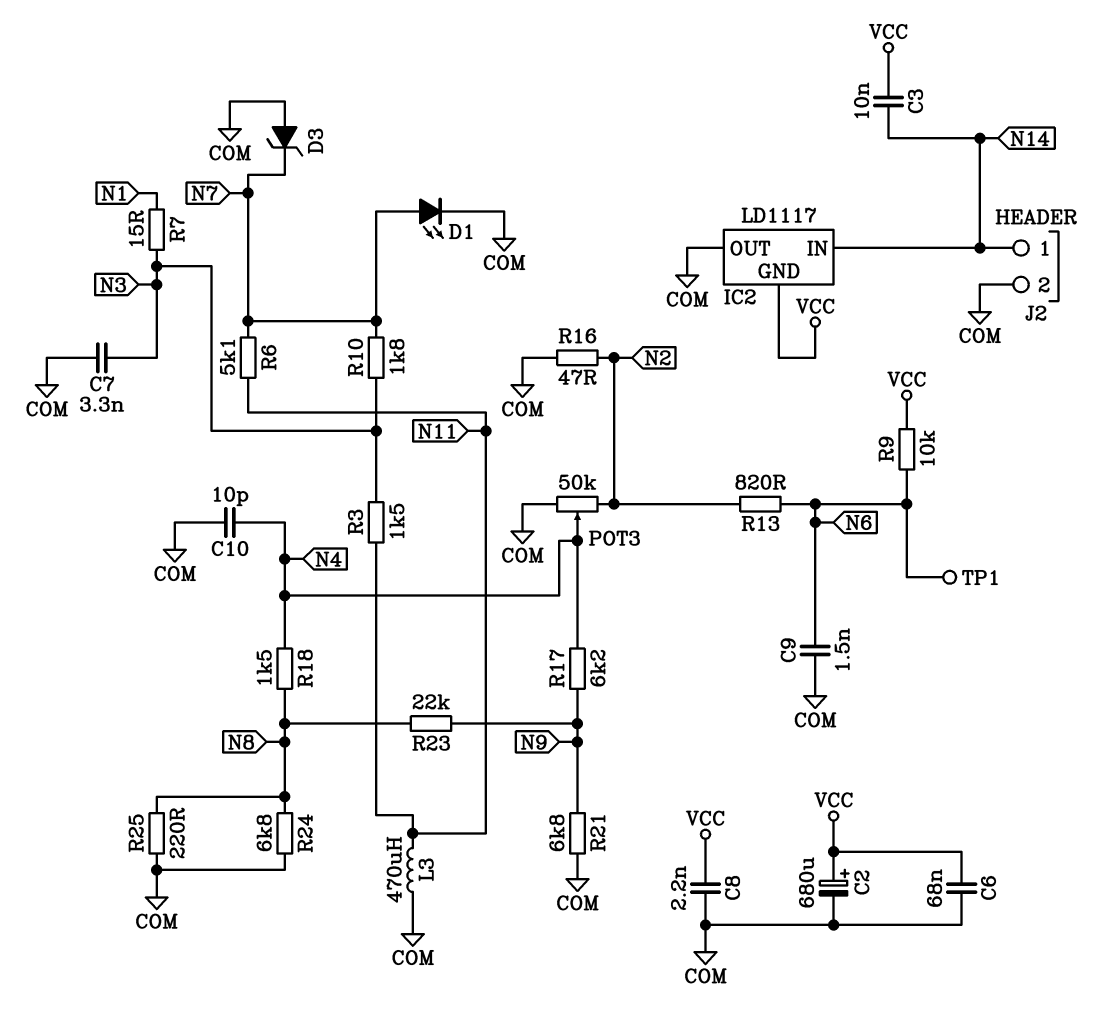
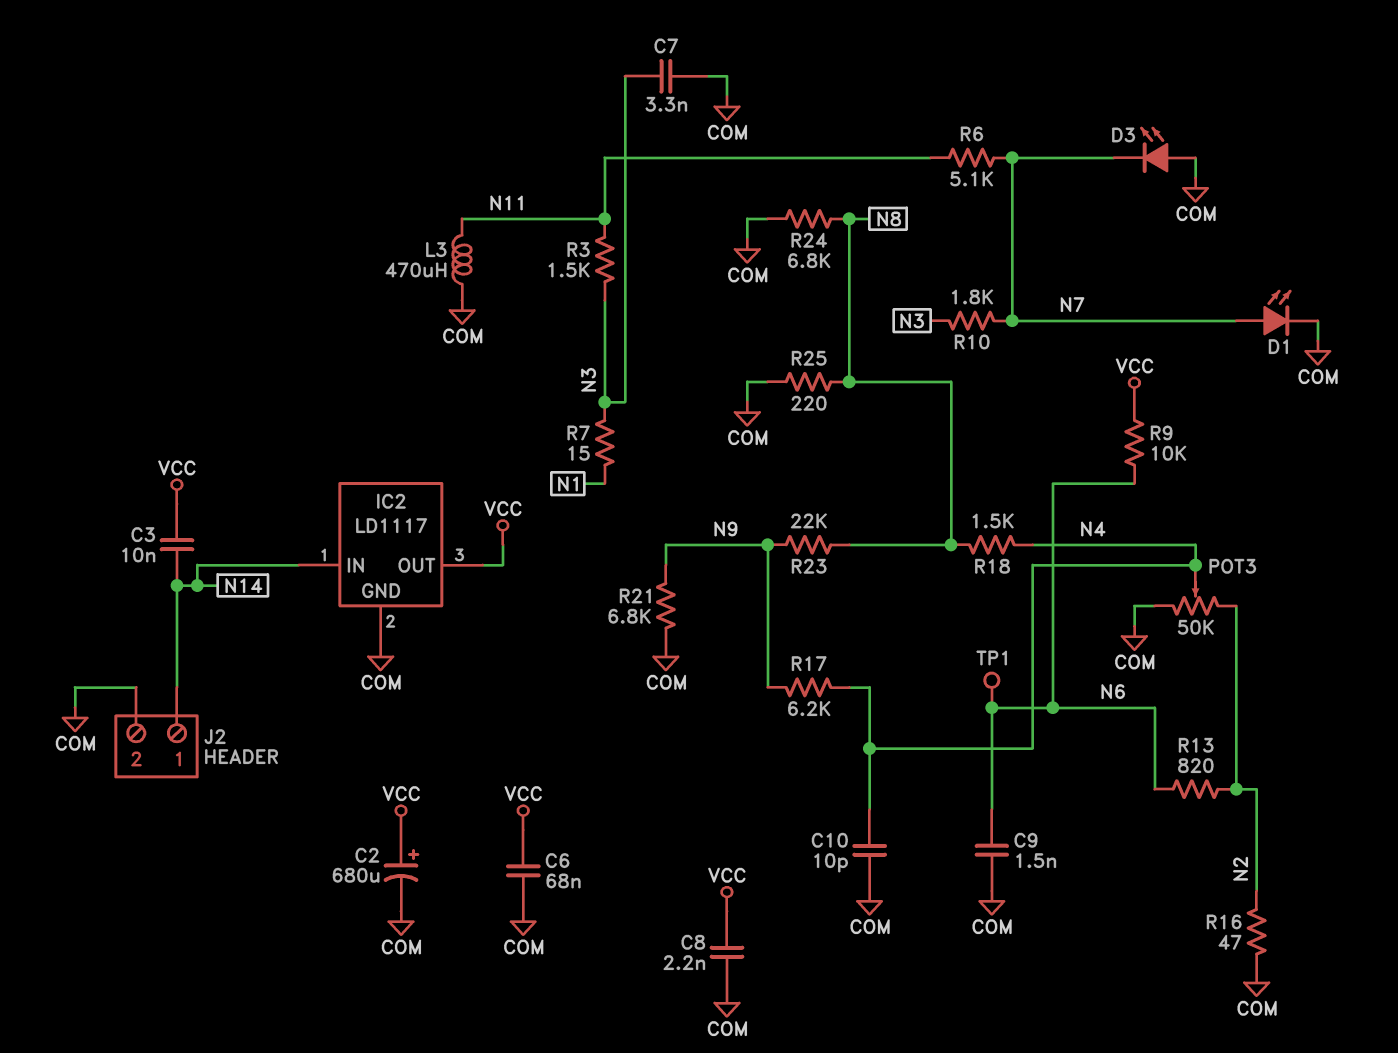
D3: zener (A COM, K N7) -> LED (A COM, K N7)
IC2 pin GND: VCC -> COM
IC2 pin OUT: COM -> VCC

